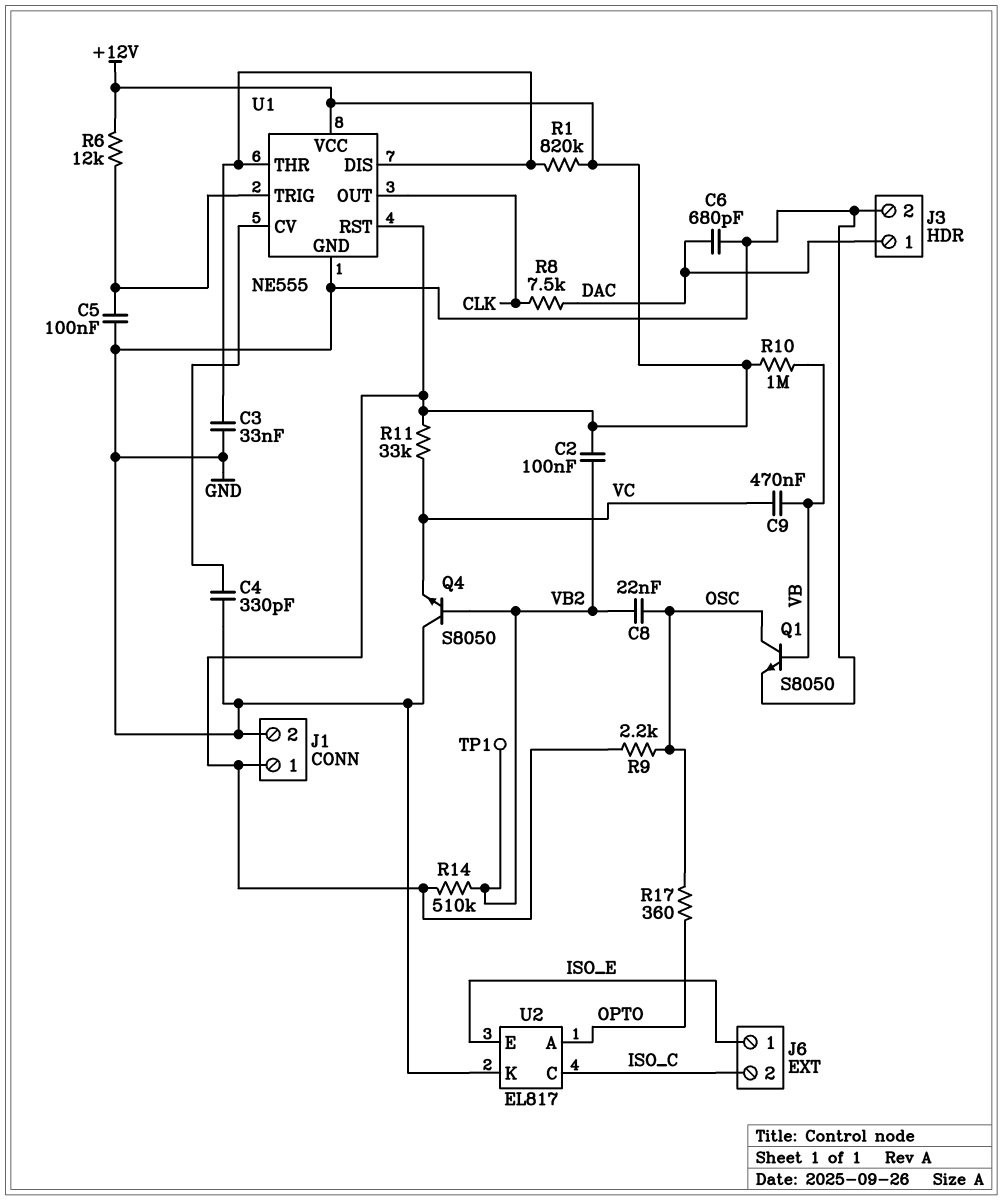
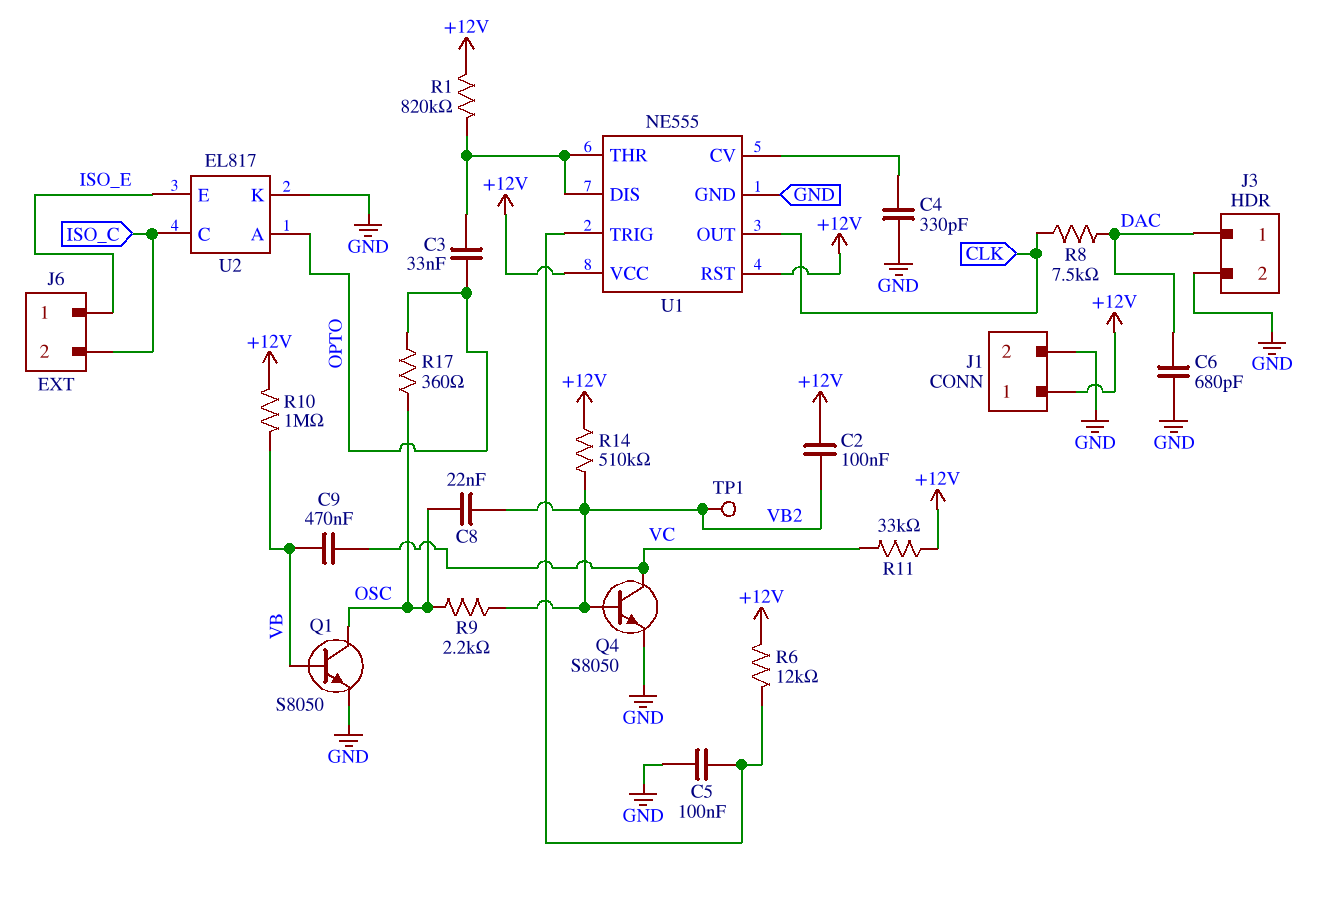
C3: 33nF (GND, U1/DIS) -> 33nF (OPTO, U1/DIS)
Q4: NPN S8050 (B VB2, C GND, E VC) -> NPN S8050 (B VB2, C VC, E GND)
R9: 2.2k (+12V, OSC) -> 2.2k (OSC, VB2)

